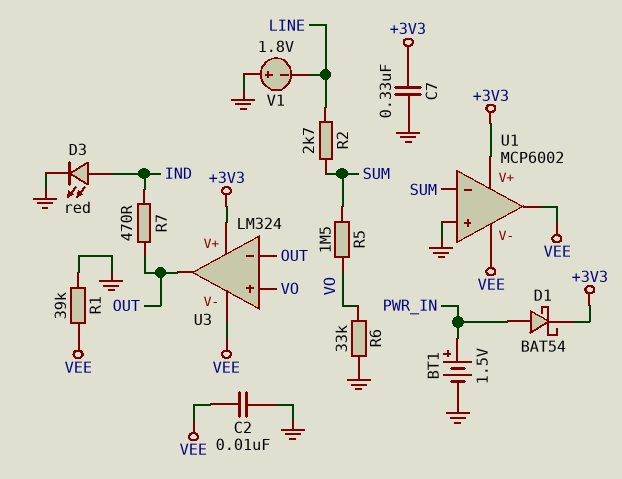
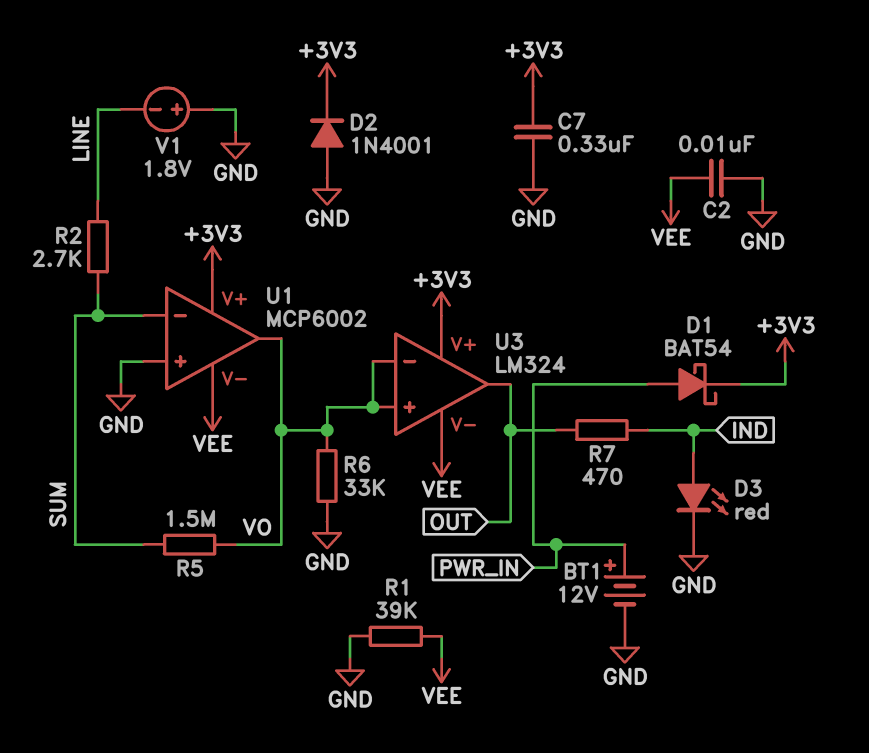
BT1: 1.5V (plus PWR_IN, minus GND) -> 12V (plus PWR_IN, minus GND)
D2: none -> diode 1N4001 (A GND, K +3V3)
U1 pin out: VEE -> VO
U3 pin in-: OUT -> VO

